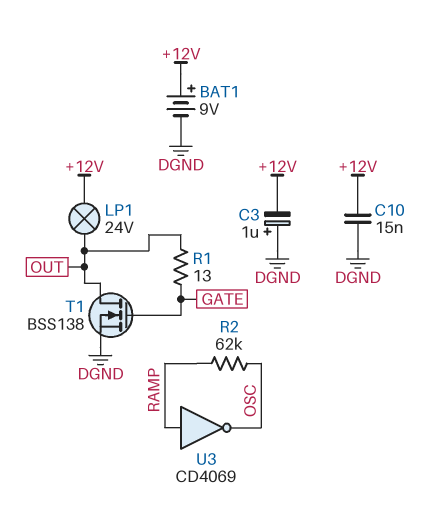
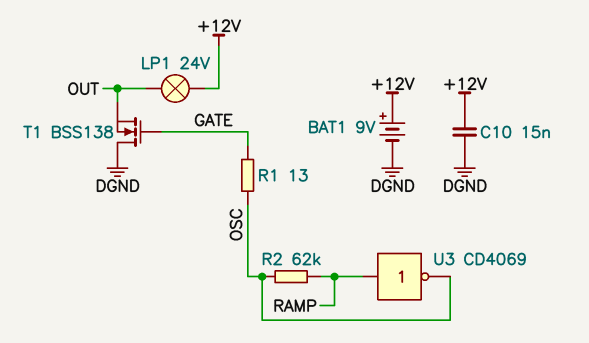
C3: 1uF (plus DGND, minus +12V) -> none
R1: 13 (GATE, OUT) -> 13 (GATE, OSC)
T1: NMOS BSS138 (G GATE, D OUT, S DGND) -> NMOS BSS138 (G GATE, D DGND, S OUT)

